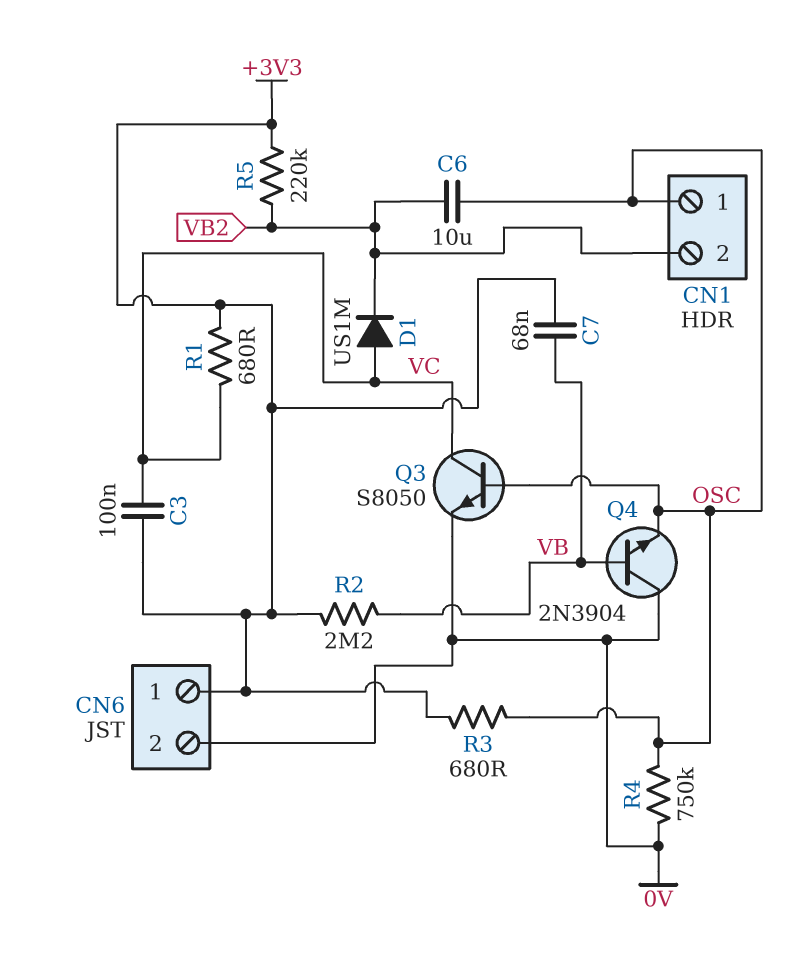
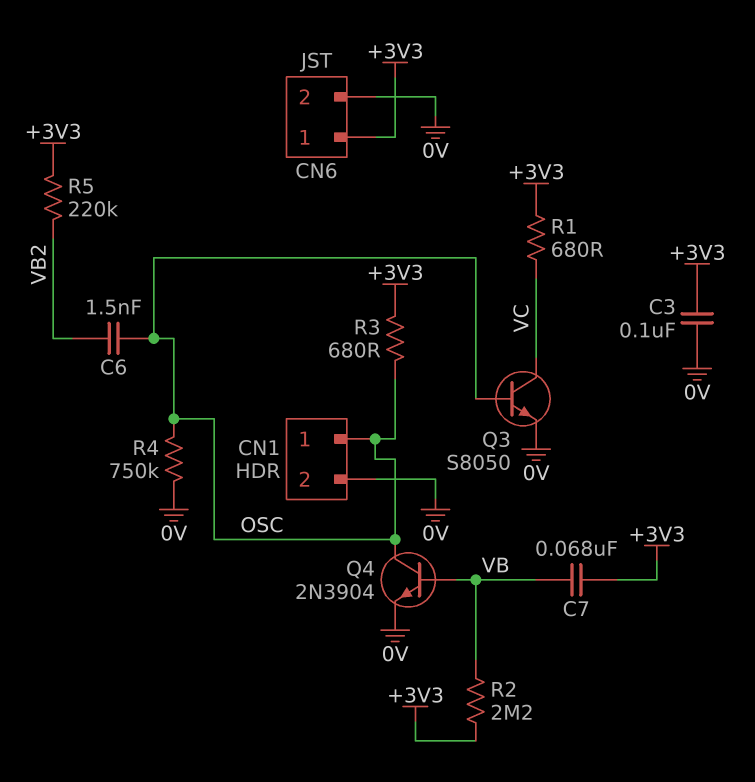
C3: 100nF (+3V3, VC) -> 100nF (+3V3, 0V)
C6: 10uF (OSC, VB2) -> 1.5nF (OSC, VB2)
CN1 pin 2: VB2 -> 0V
D1: diode US1M (A VC, K VB2) -> none
Q4: NPN 2N3904 (B VB, C 0V, E OSC) -> NPN 2N3904 (B VB, C OSC, E 0V)

